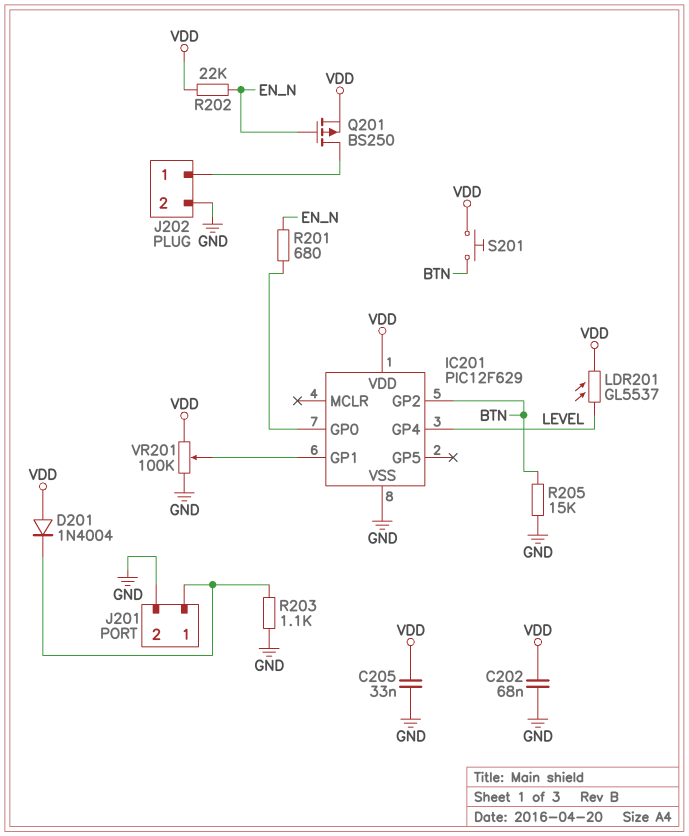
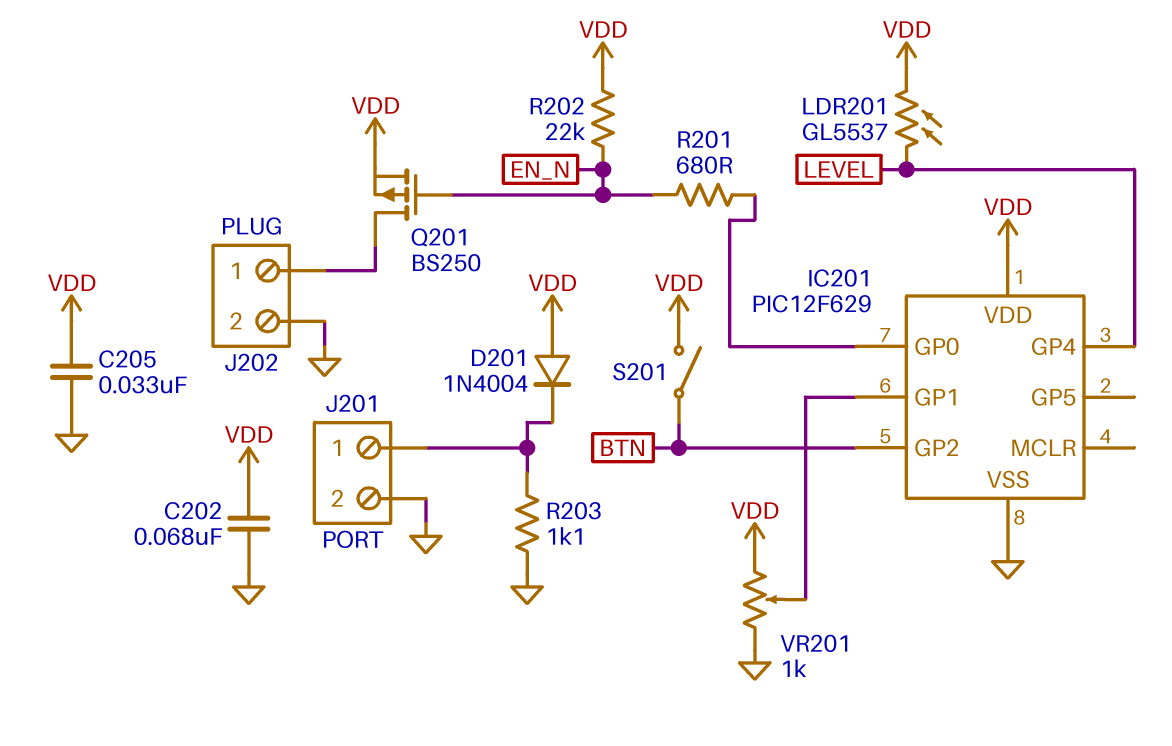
R205: 15k (BTN, GND) -> none
S201: button (BTN, VDD) -> switch (BTN, VDD)
VR201: 100k (GND, VDD, wiper IC201/GP1) -> 1k (GND, VDD, wiper IC201/GP1)

